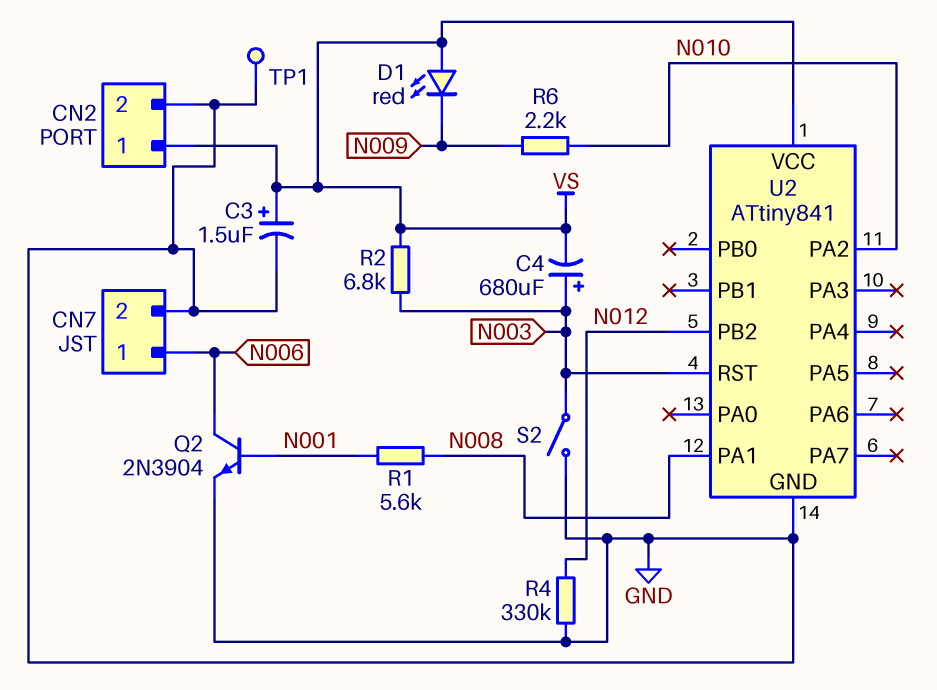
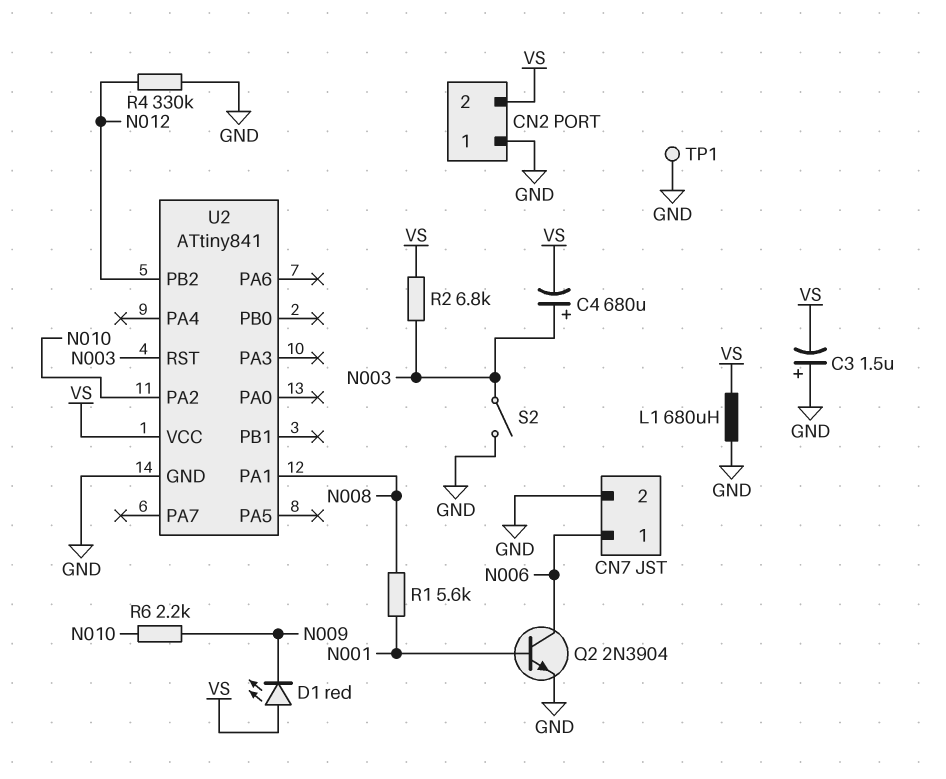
C3: 1.5uF (plus VS, minus GND) -> 1.5uF (plus GND, minus VS)
CN2 pin 1: VS -> GND
CN2 pin 2: GND -> VS
L1: none -> 680uH (GND, VS)

